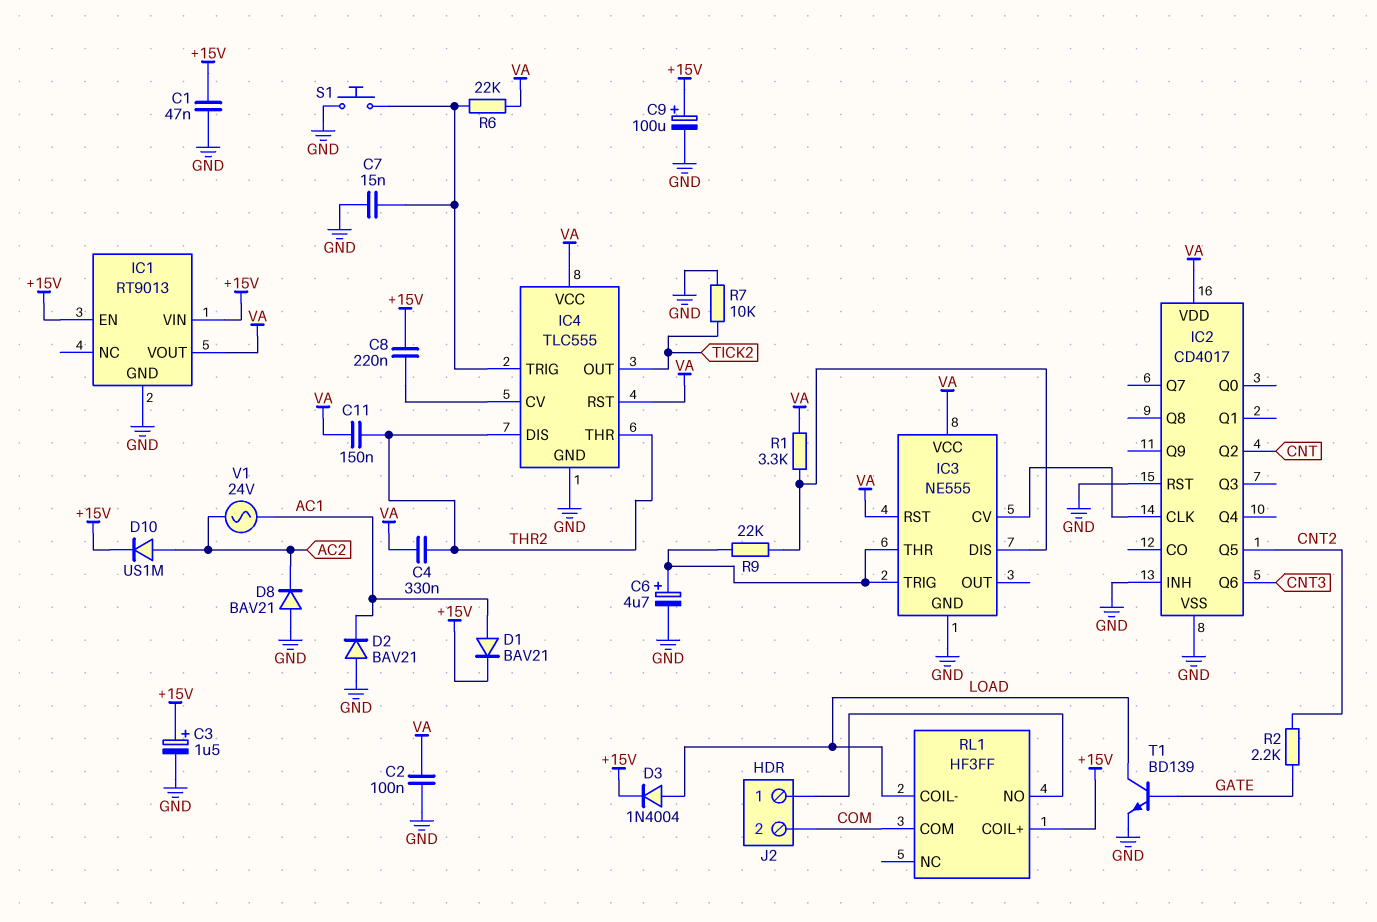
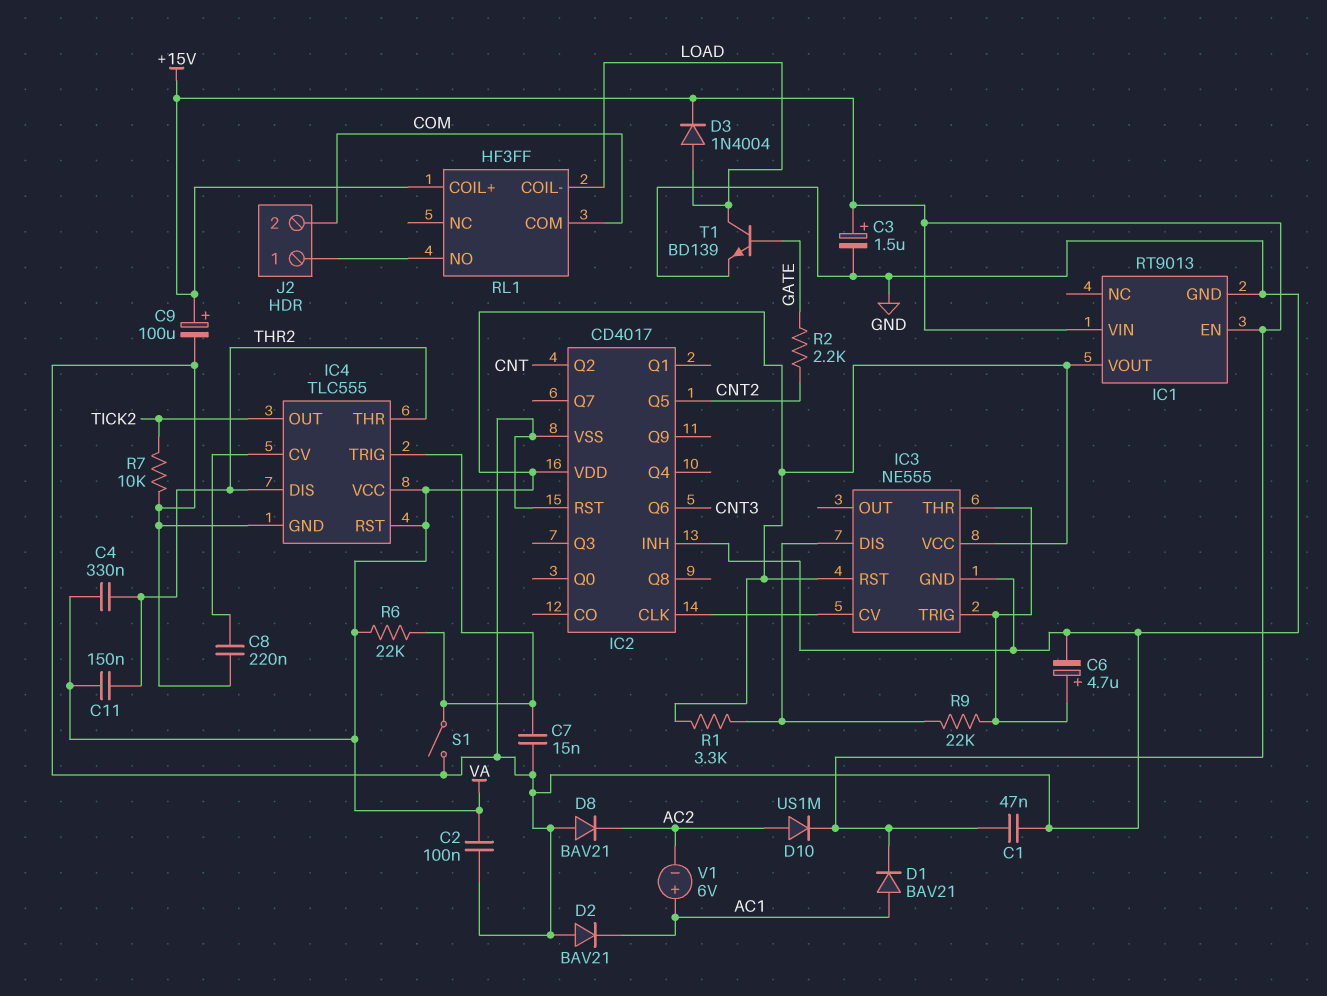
C8: 220nF (+15V, IC4/CV) -> 220nF (GND, IC4/CV)
S1: button (GND, IC4/TRIG) -> switch (GND, IC4/TRIG)
V1: AC 24V (AC1, AC2) -> 6V (plus AC1, minus AC2)

